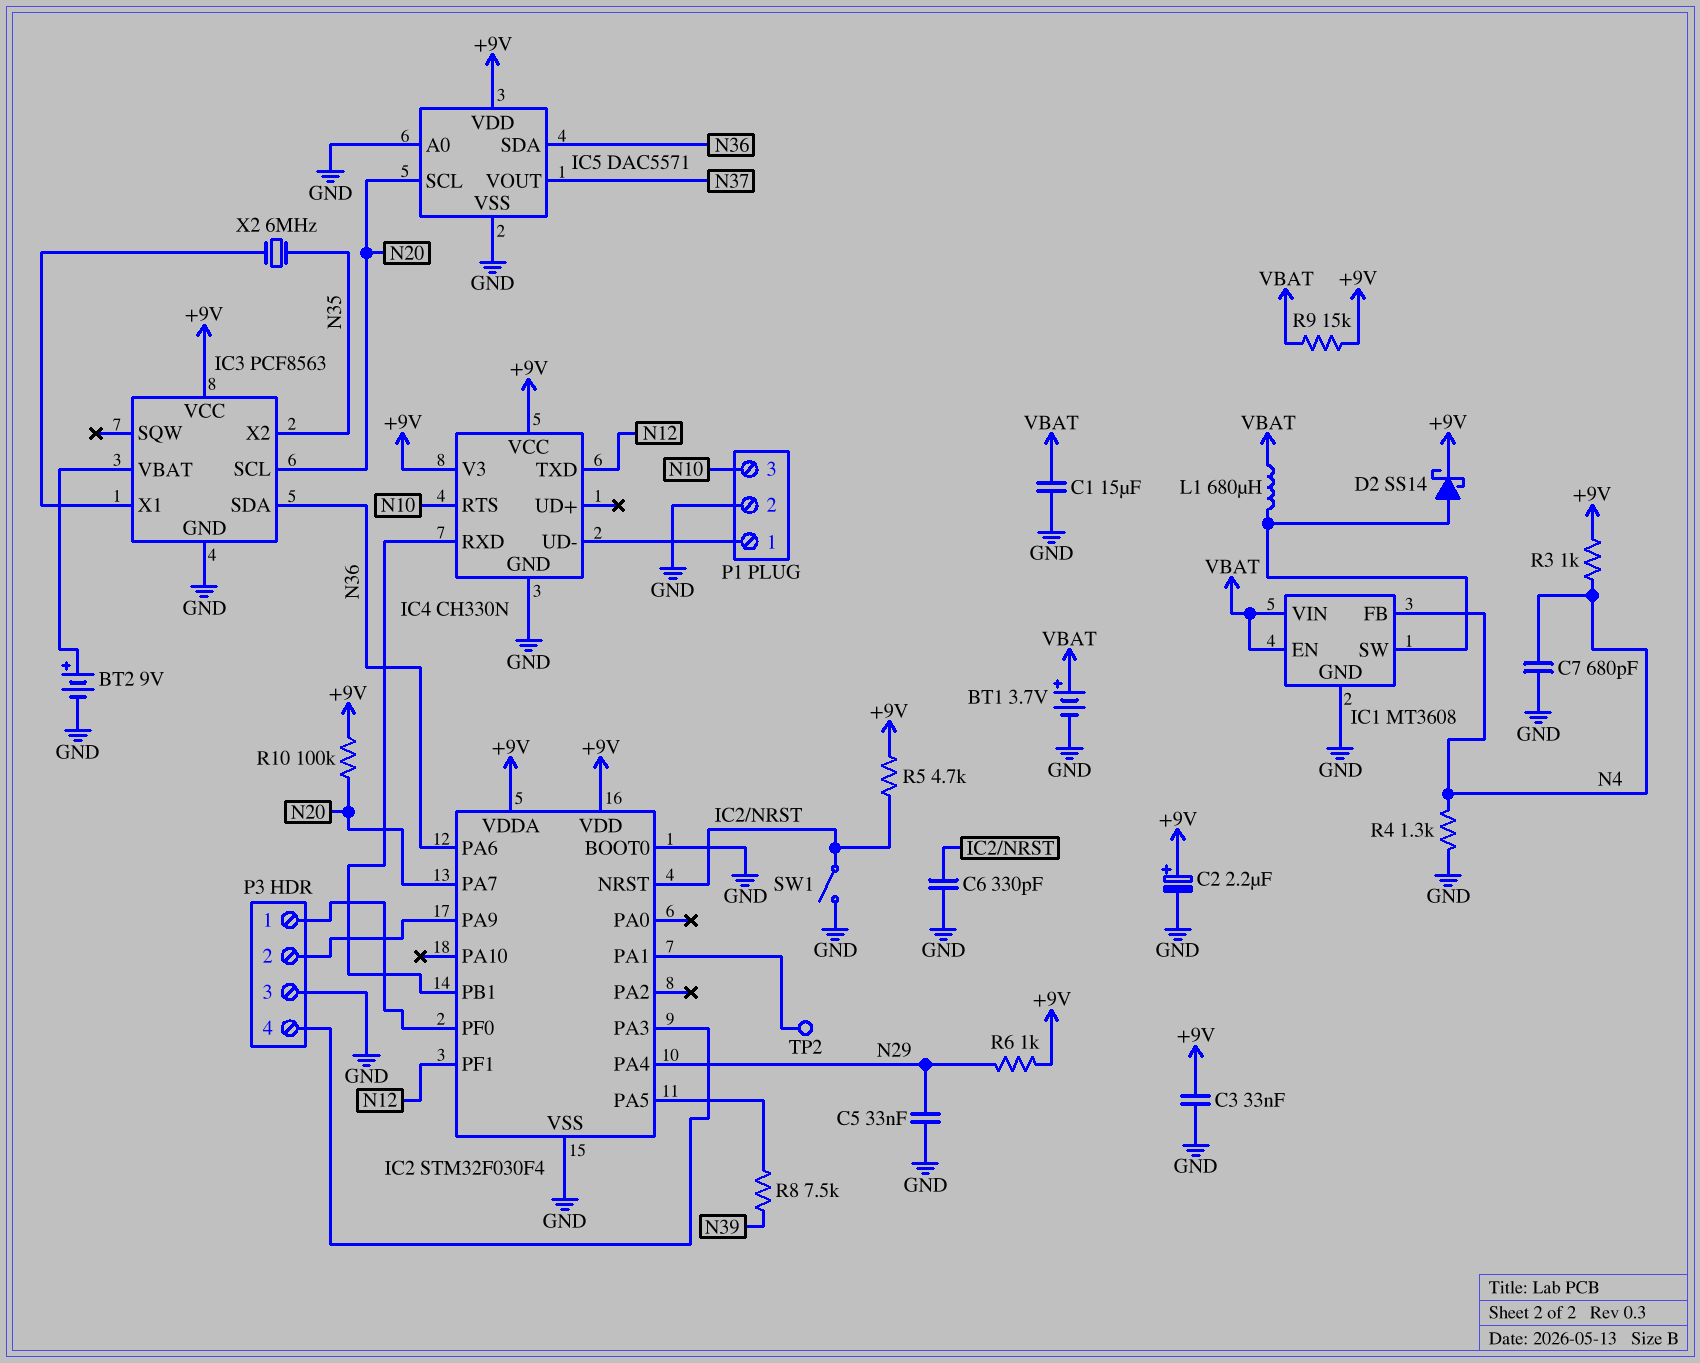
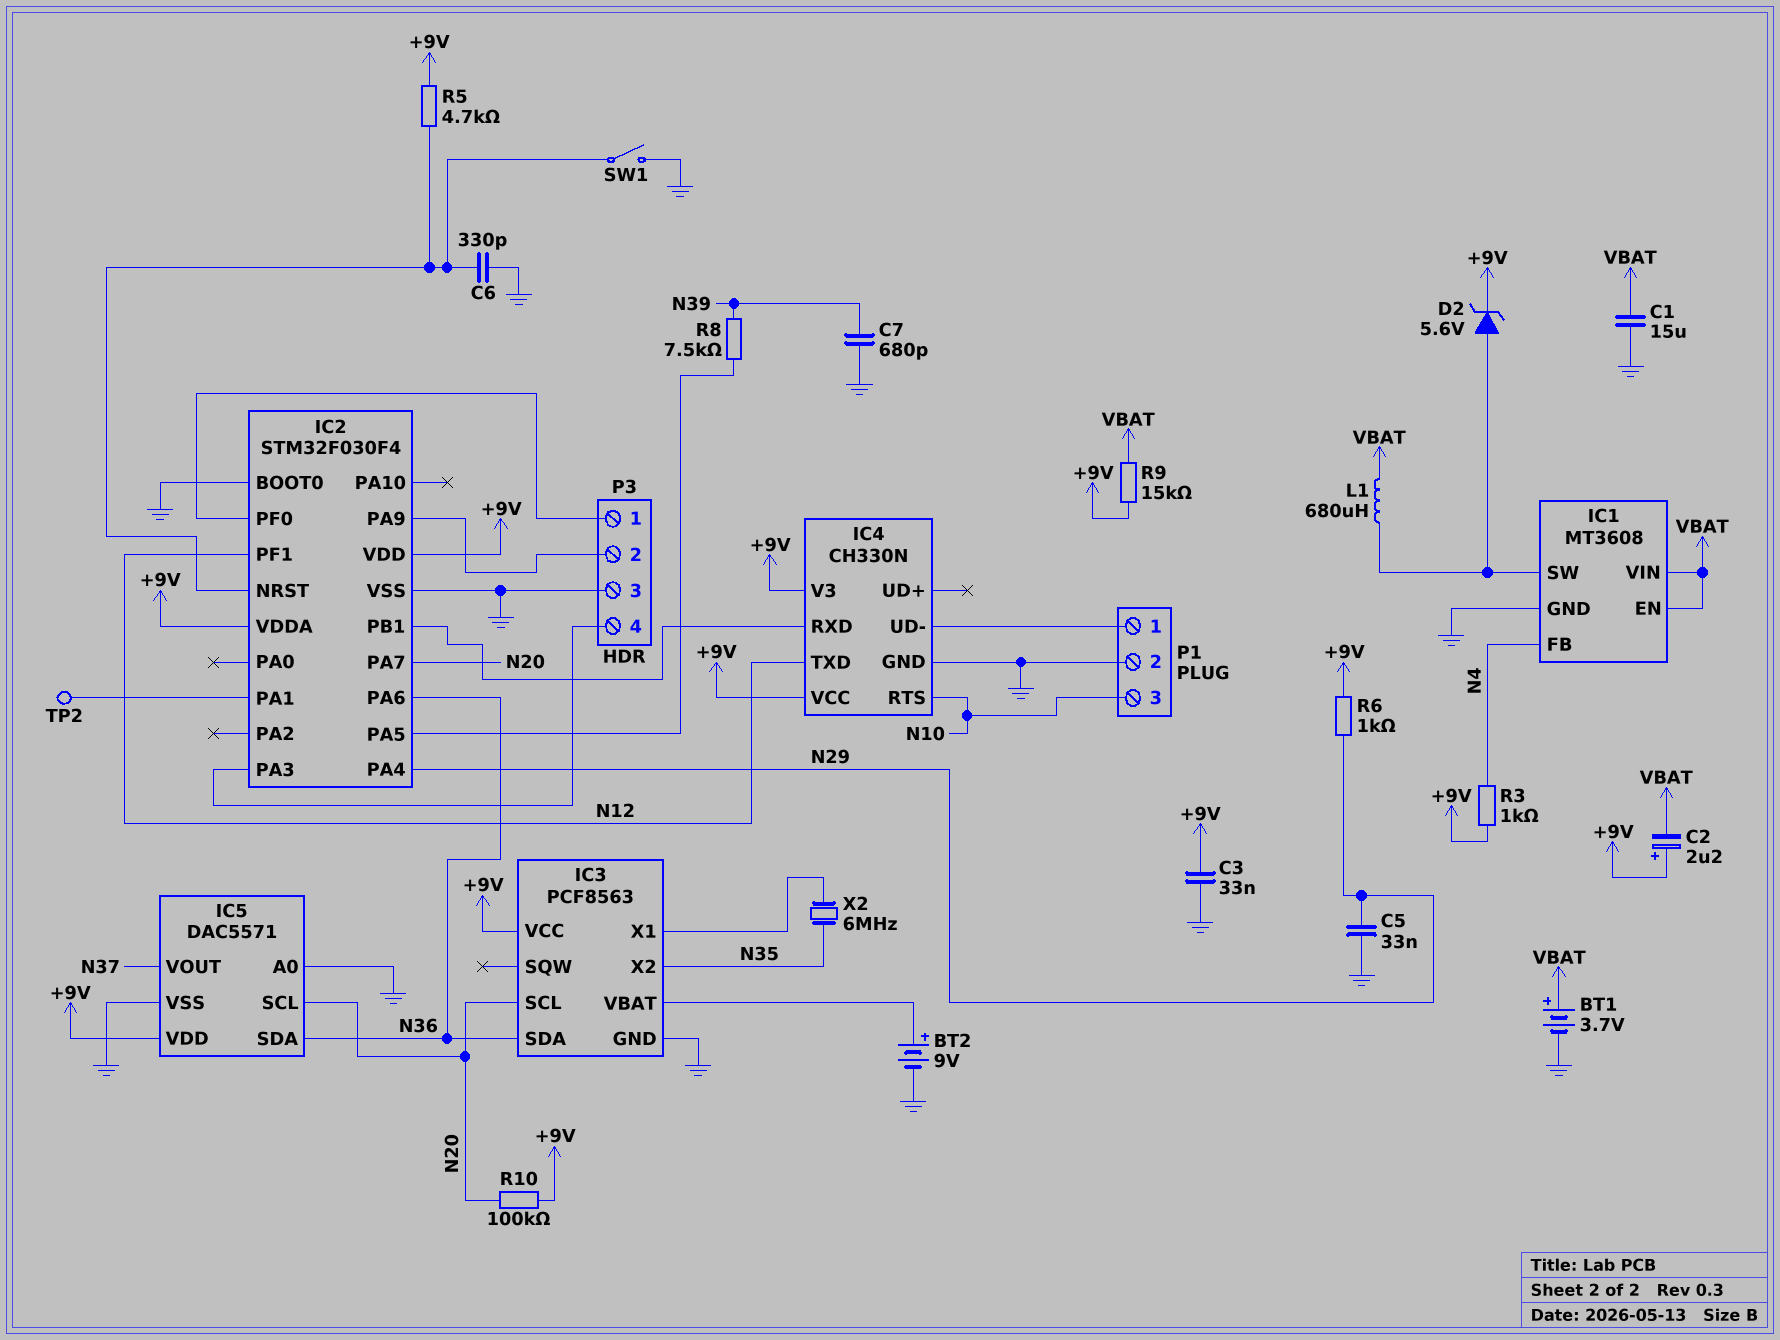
C2: 2.2uF (plus +9V, minus GND) -> 2.2uF (plus +9V, minus VBAT)
C7: 680pF (GND, N4) -> 680pF (GND, N39)
D2: schottky SS14 (A IC1/SW, K +9V) -> zener 5.6V (A IC1/SW, K +9V)
R4: 1.3k (GND, N4) -> none

